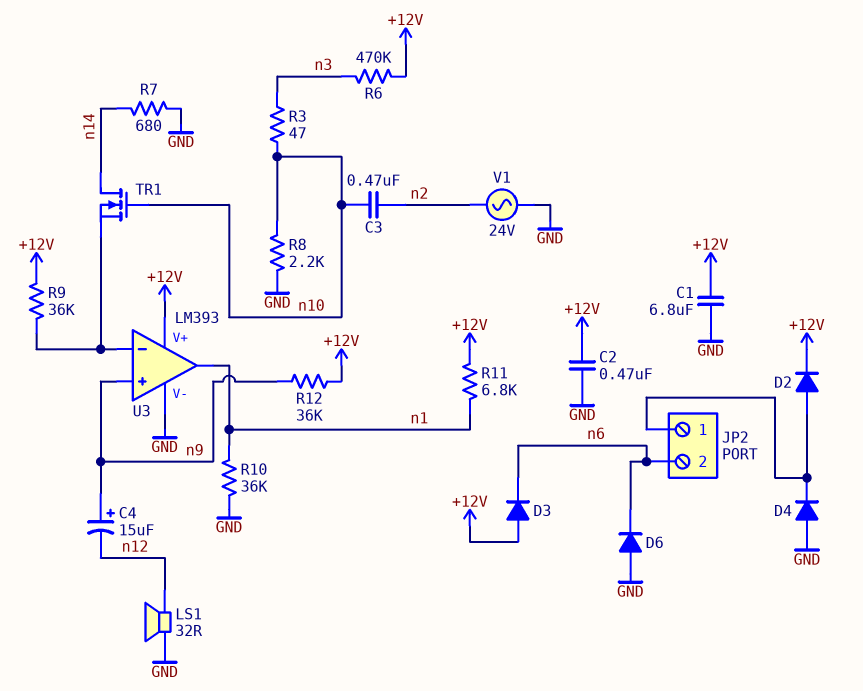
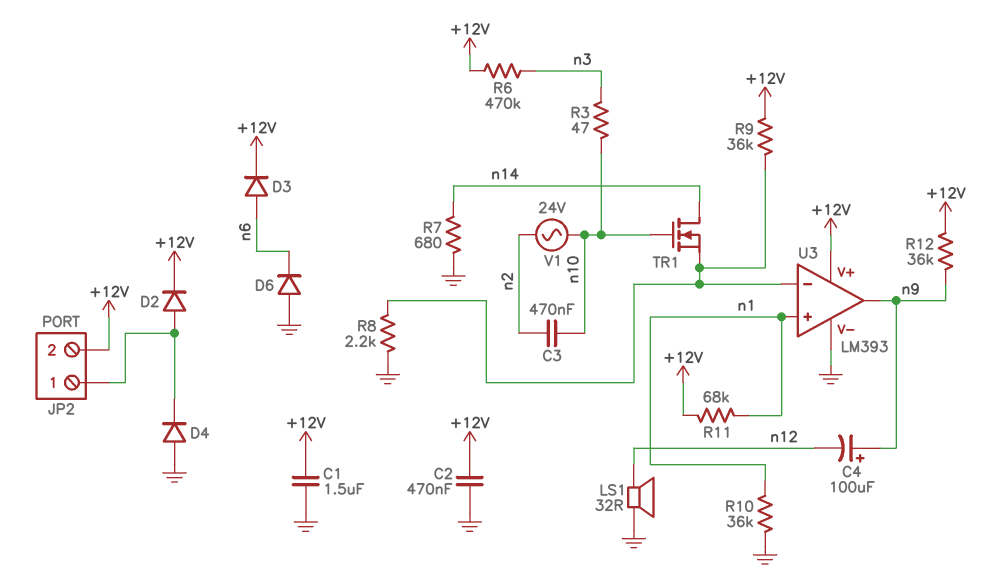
C1: 6.8uF (+12V, GND) -> 1.5uF (+12V, GND)
C4: 15uF (plus n9, minus n12) -> 100uF (plus n9, minus n12)
D3: diode (A +12V, K n6) -> diode (A n6, K +12V)
JP2 pin 2: n6 -> +12V
R8: 2.2k (GND, n10) -> 2.2k (GND, U3/in-)
R11: 6.8k (+12V, n1) -> 68k (+12V, n1)
U3 pin in+: n9 -> n1
U3 pin out: n1 -> n9
V1: AC 24V (GND, n2) -> AC 24V (n2, n10)

